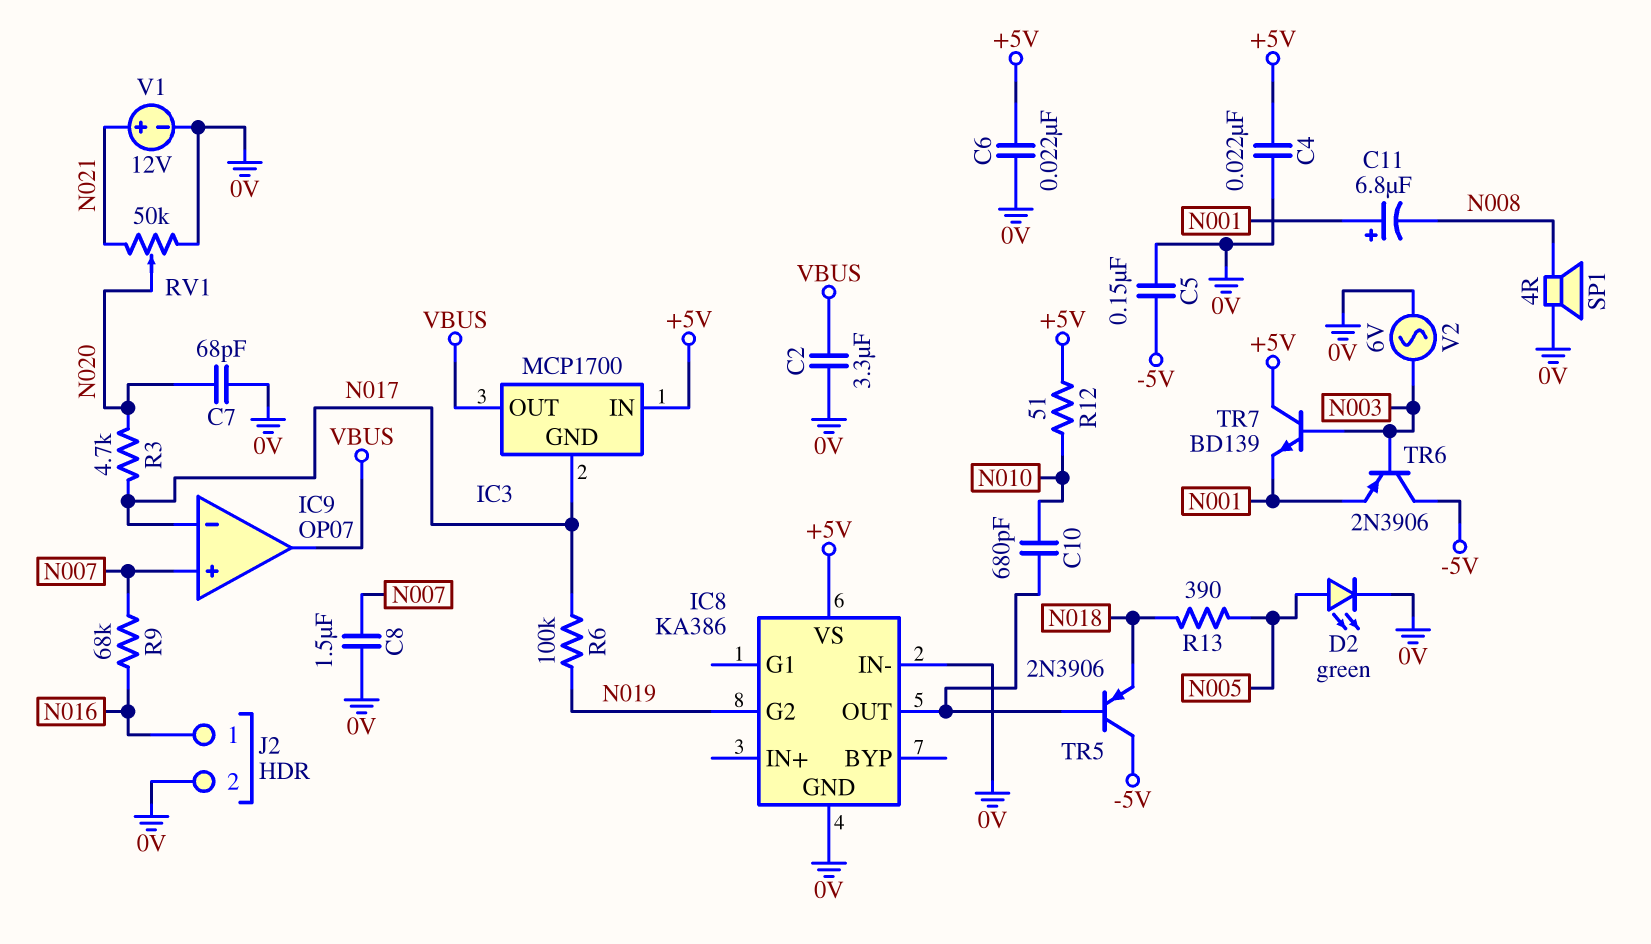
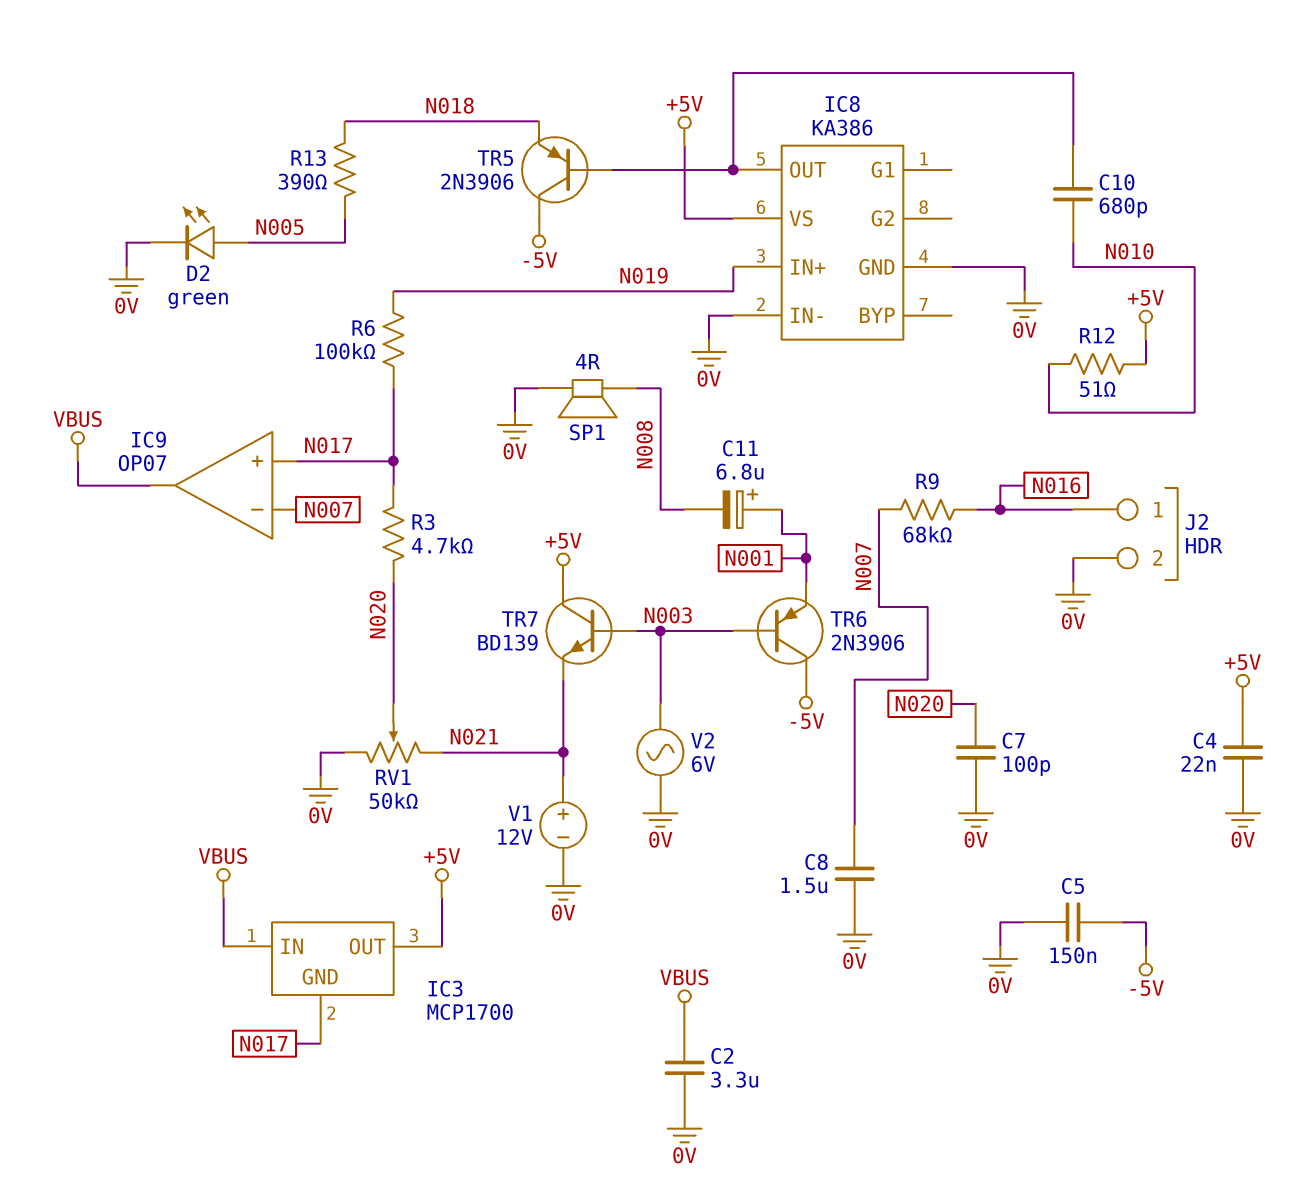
C6: 22nF (+5V, 0V) -> none
C7: 68pF (0V, N020) -> 100pF (0V, N020)
IC3 pin IN: +5V -> VBUS
IC3 pin OUT: VBUS -> +5V
IC8 pin G2: N019 -> none
IC8 pin IN+: none -> N019
IC9 pin in+: N007 -> N017
IC9 pin in-: N017 -> N007
TR7: NPN BD139 (B N003, C +5V, E N001) -> NPN BD139 (B N003, C +5V, E N021)

